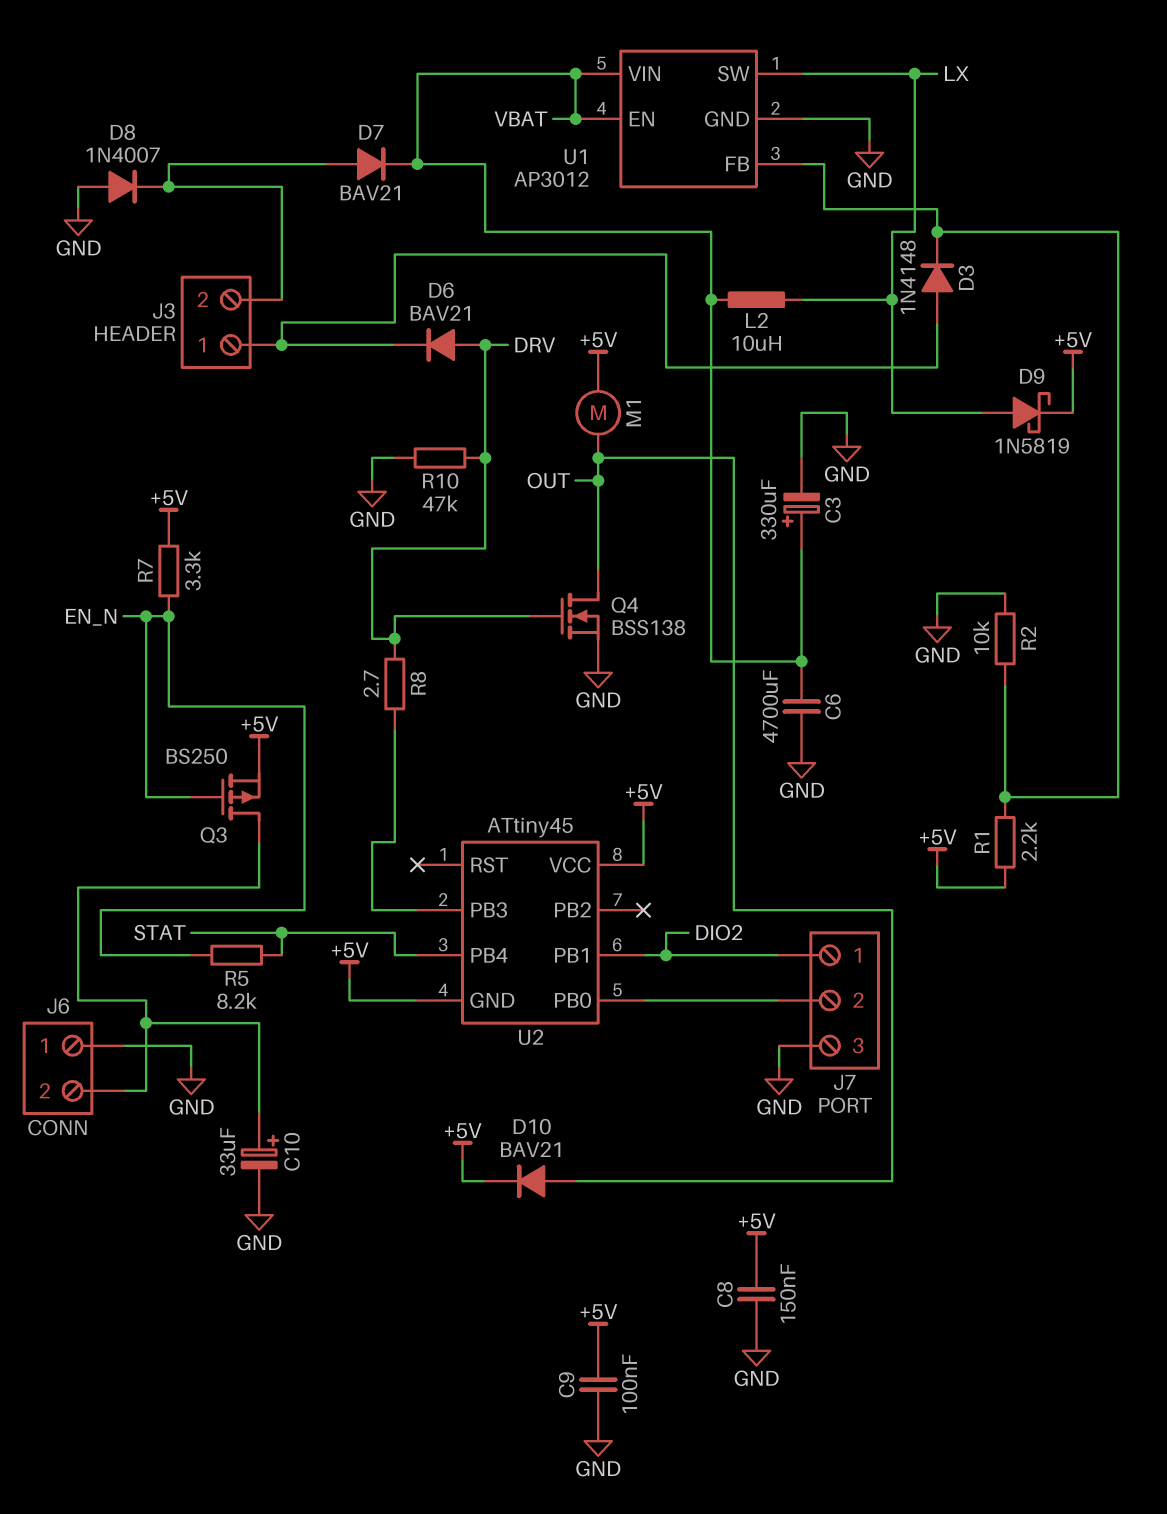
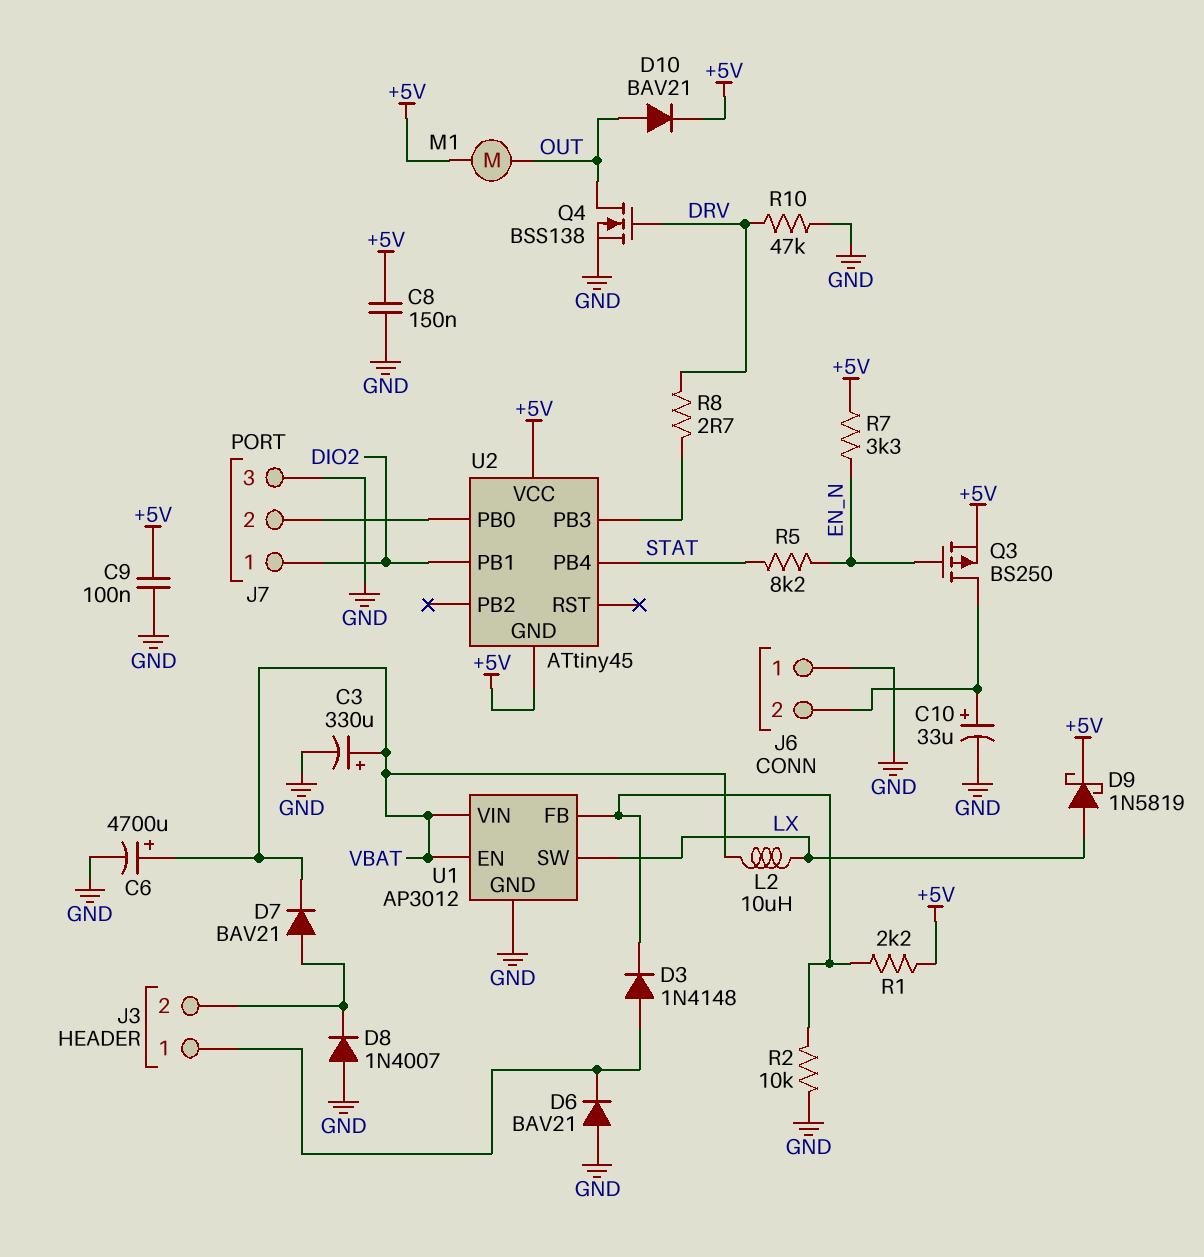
C6: 4700uF (GND, VBAT) -> 4700uF (plus VBAT, minus GND)
D6: diode BAV21 (A DRV, K J3/1) -> diode BAV21 (A GND, K J3/1)

